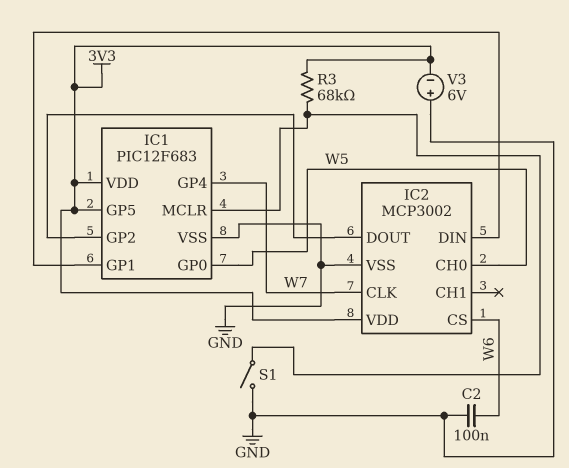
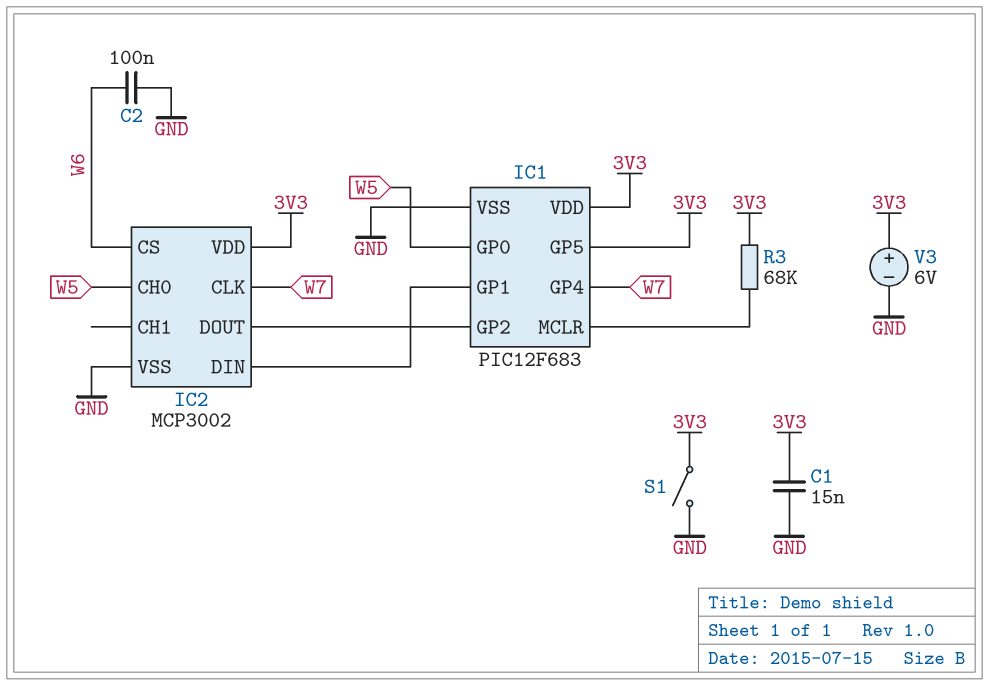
C1: none -> 15nF (3V3, GND)
S1: switch (GND, IC1/MCLR) -> switch (3V3, GND)
V3: 6V (plus GND, minus 3V3) -> 6V (plus 3V3, minus GND)

